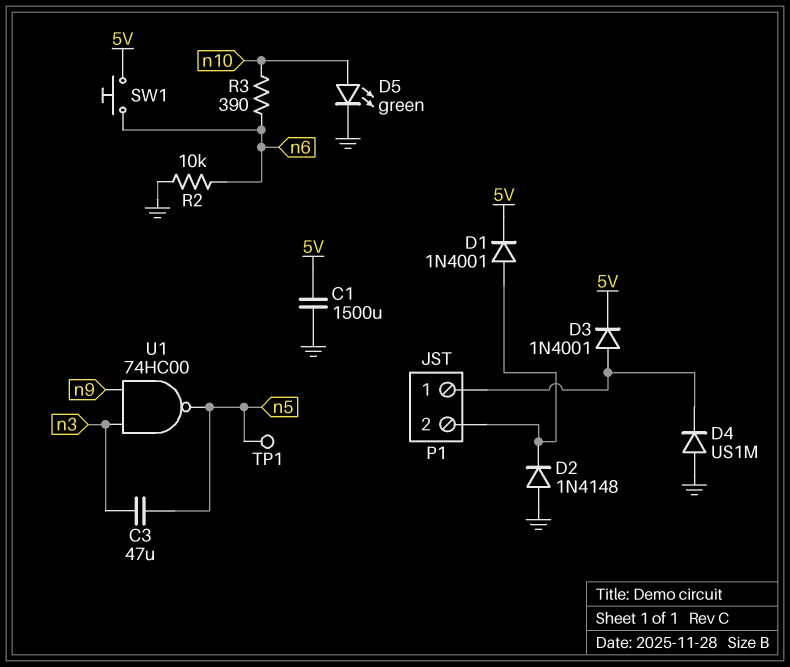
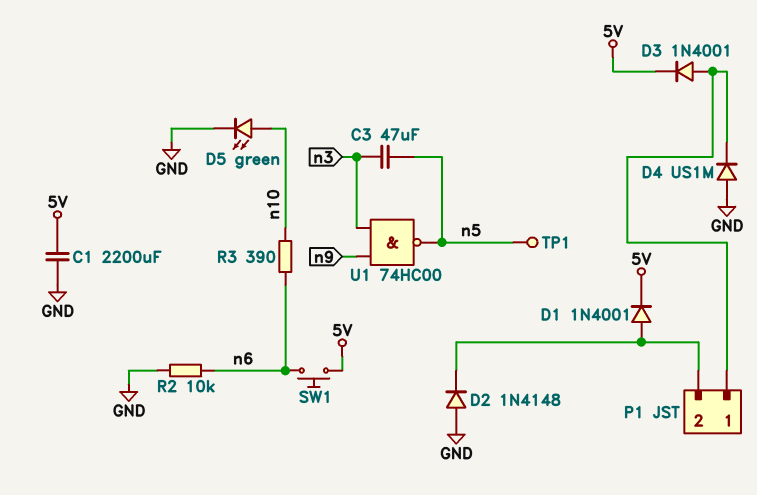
C1: 1500uF (5V, GND) -> 2200uF (5V, GND)

